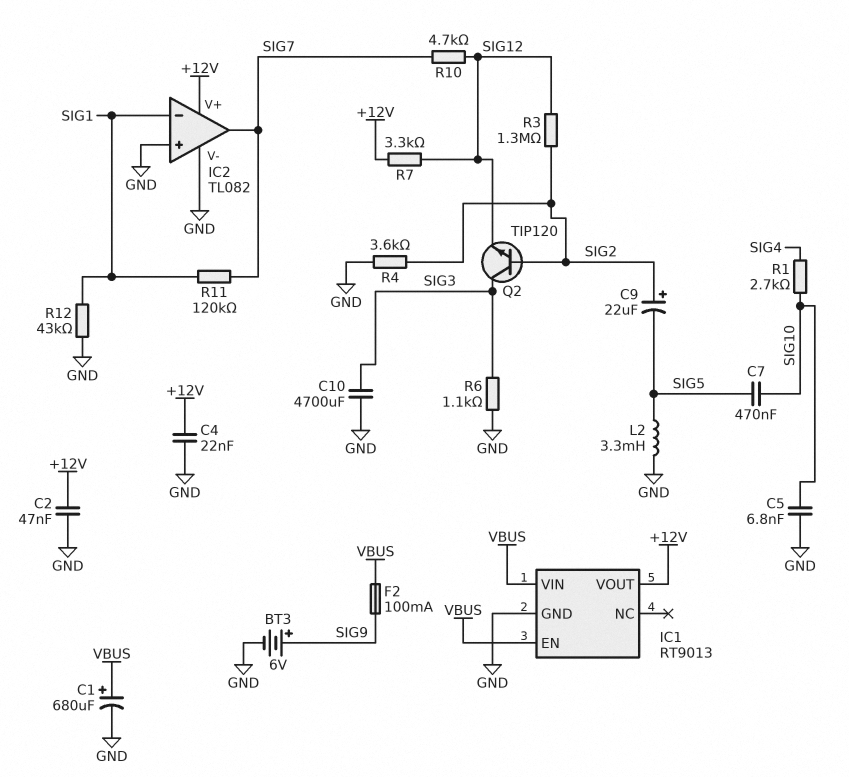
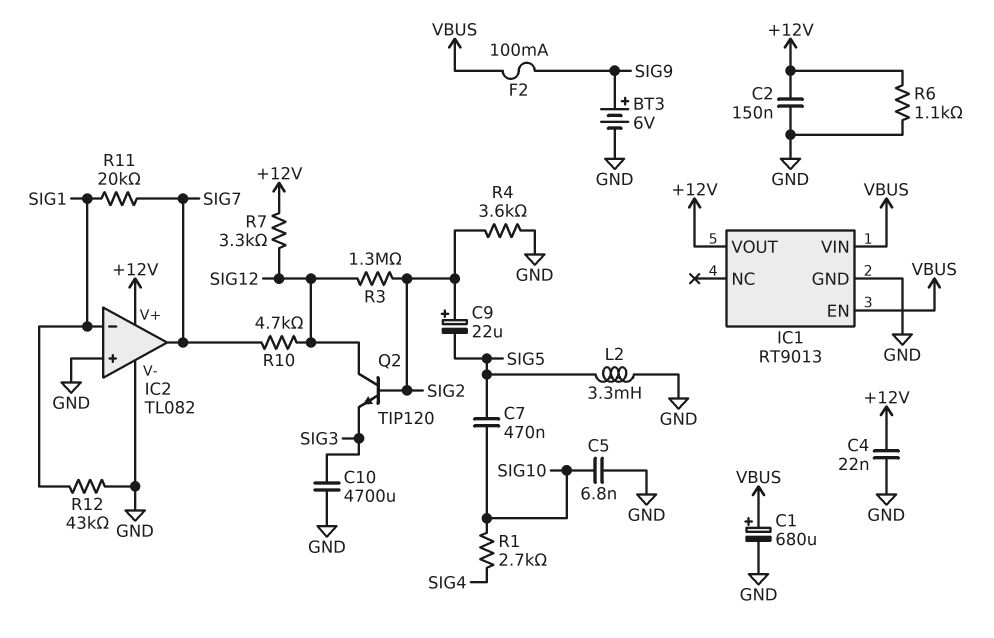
C2: 47nF (+12V, GND) -> 150nF (+12V, GND)
Q2: NPN TIP120 (B SIG2, C SIG3, E SIG12) -> NPN TIP120 (B SIG2, C SIG12, E SIG3)
R6: 1.1k (GND, SIG3) -> 1.1k (+12V, GND)
R11: 120k (SIG1, SIG7) -> 20k (SIG1, SIG7)

